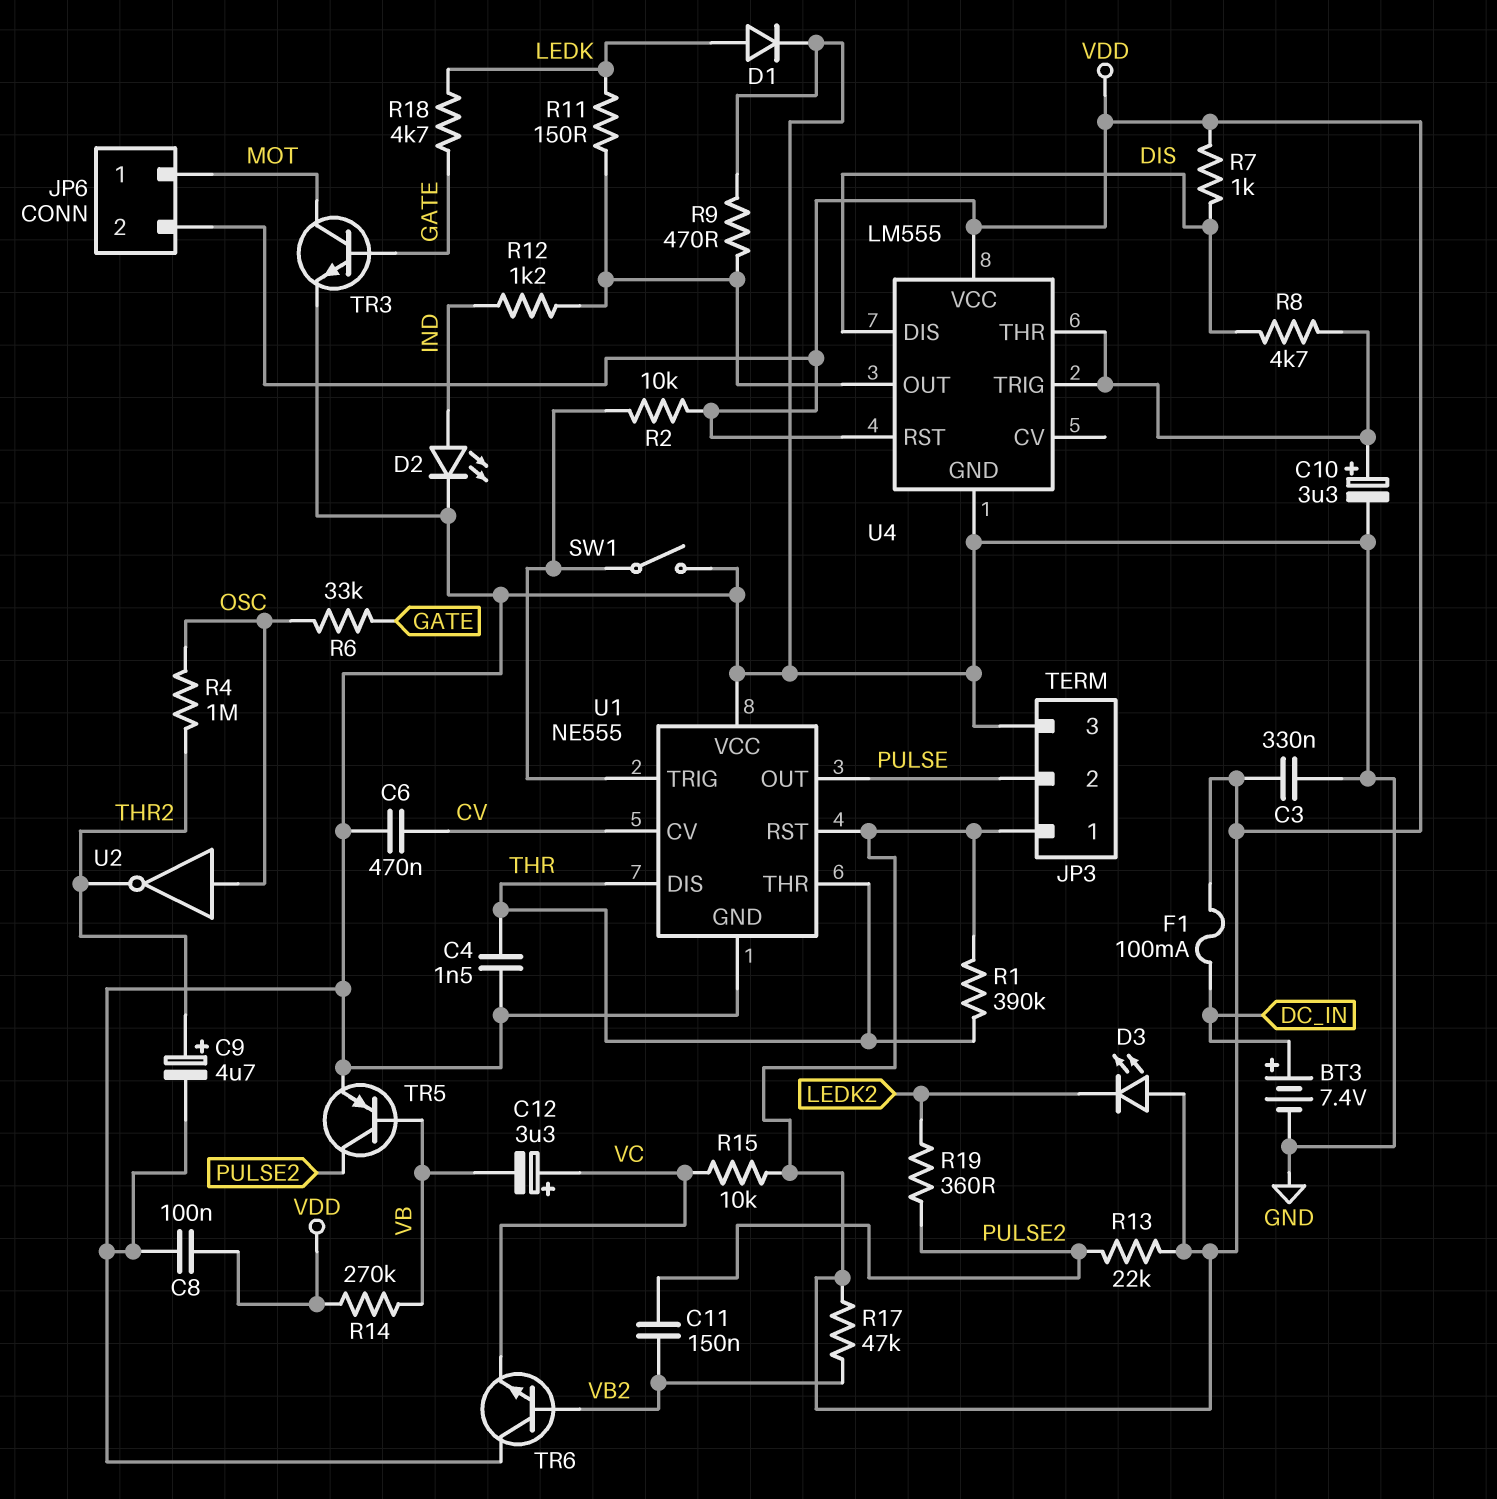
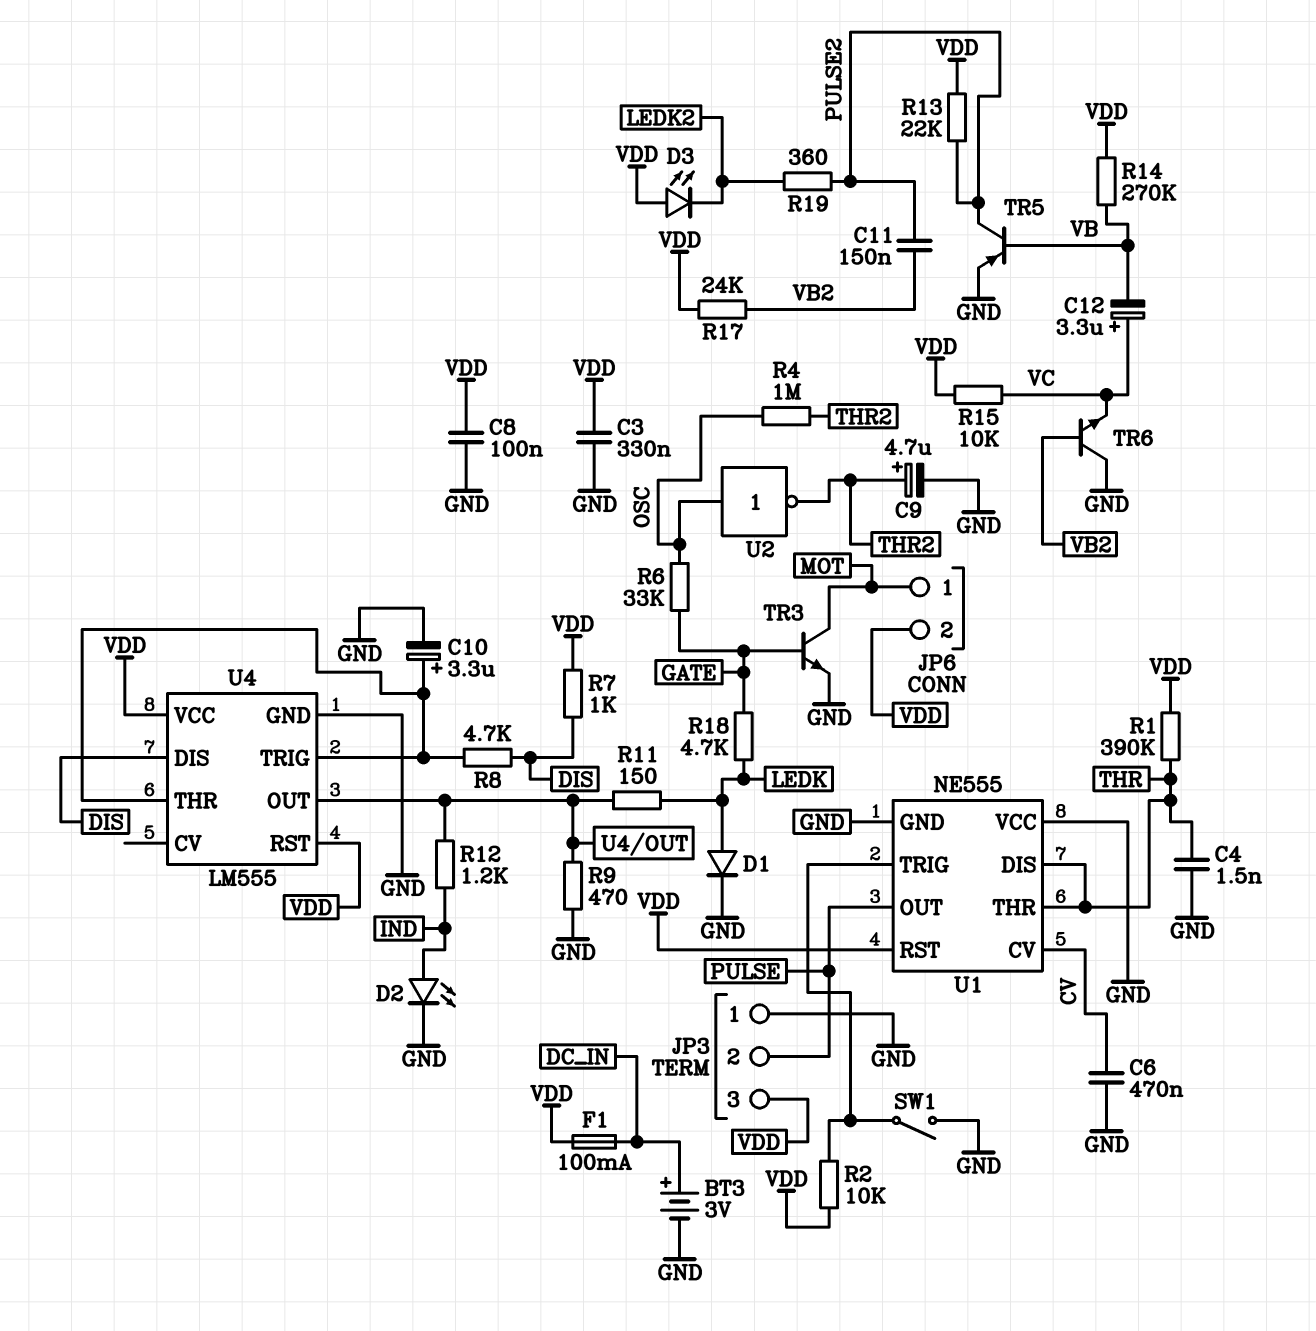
BT3: 7.4V (plus DC_IN, minus GND) -> 3V (plus DC_IN, minus GND)
JP3 pin 1: VDD -> GND
JP3 pin 3: GND -> VDD
R17: 47k (VB2, VDD) -> 24k (VB2, VDD)

